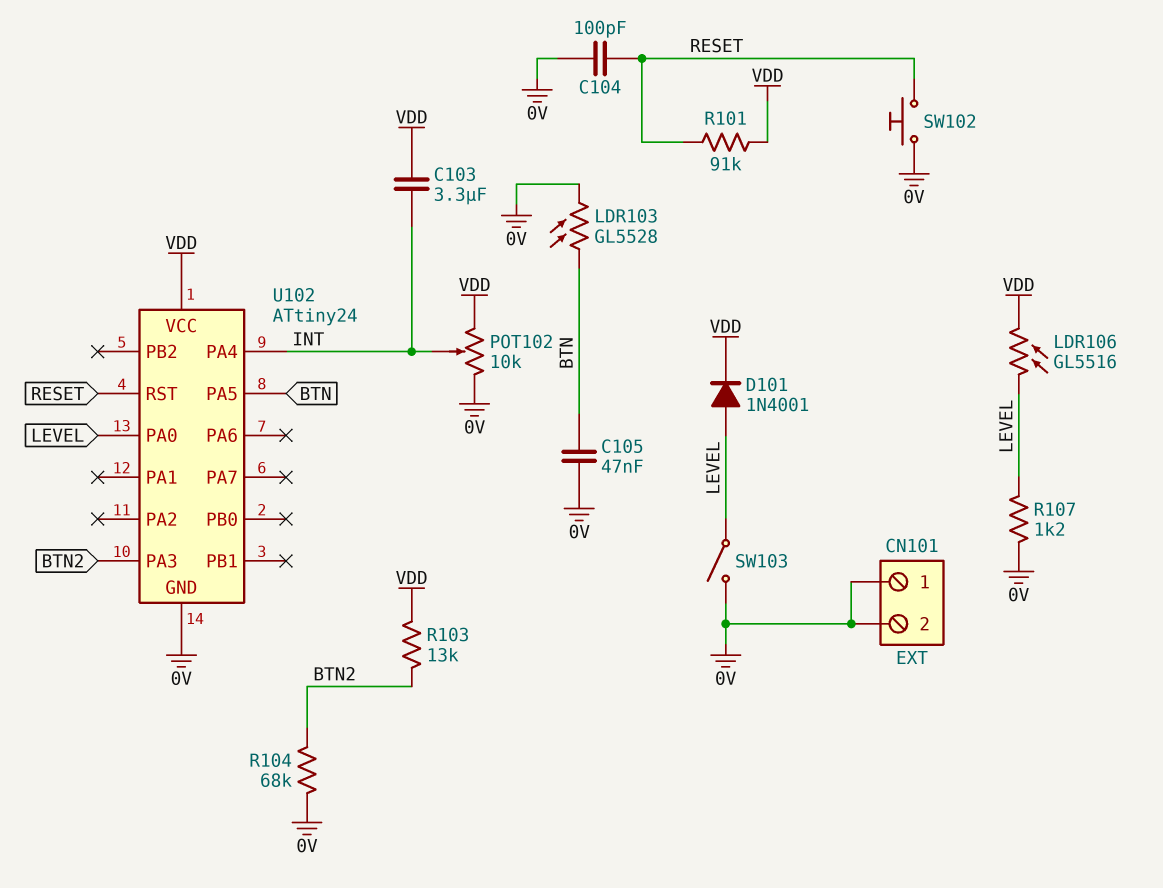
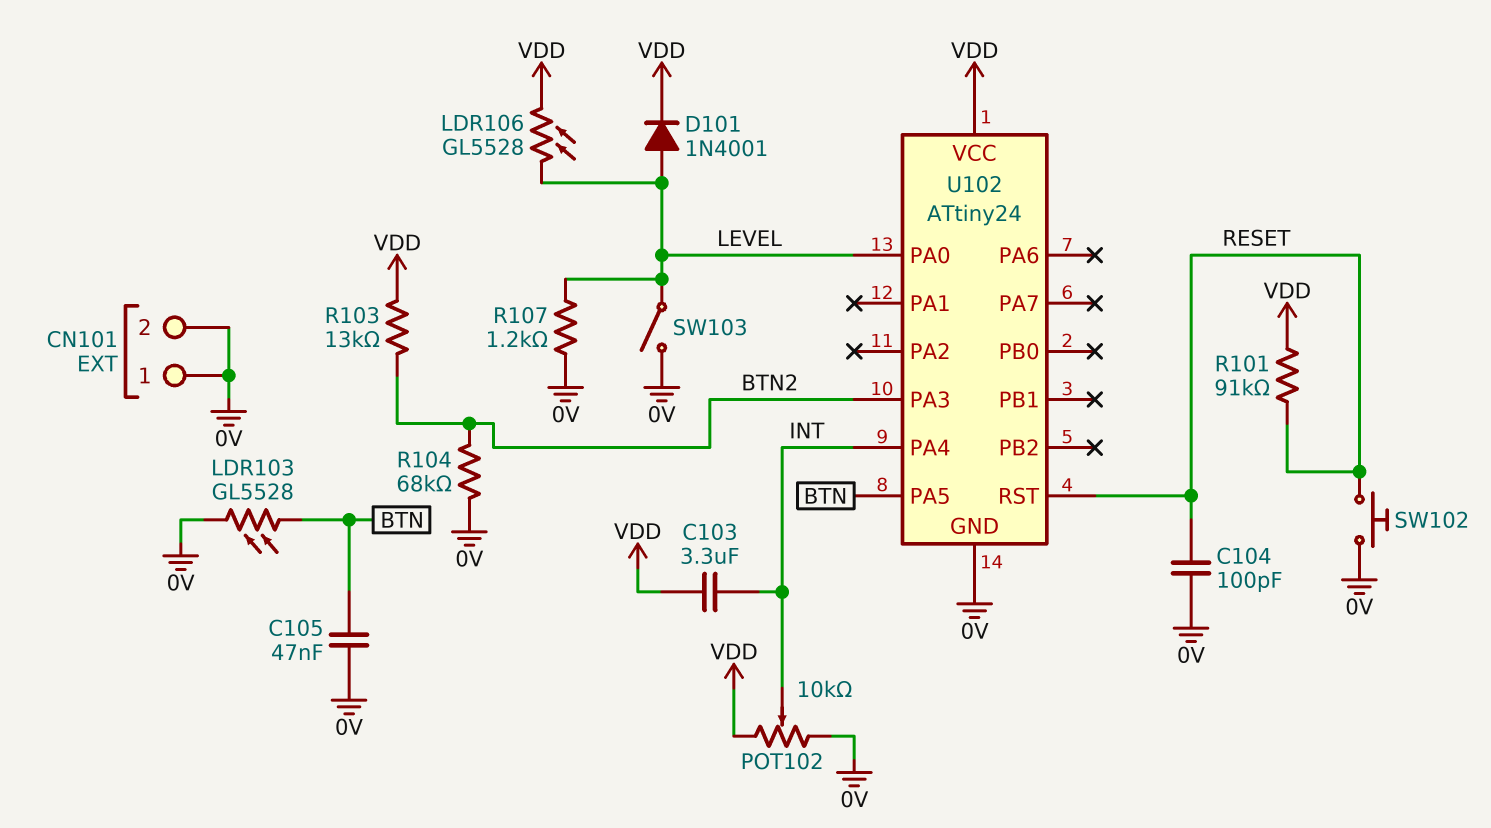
LDR106: GL5516 (LEVEL, VDD) -> GL5528 (LEVEL, VDD)

